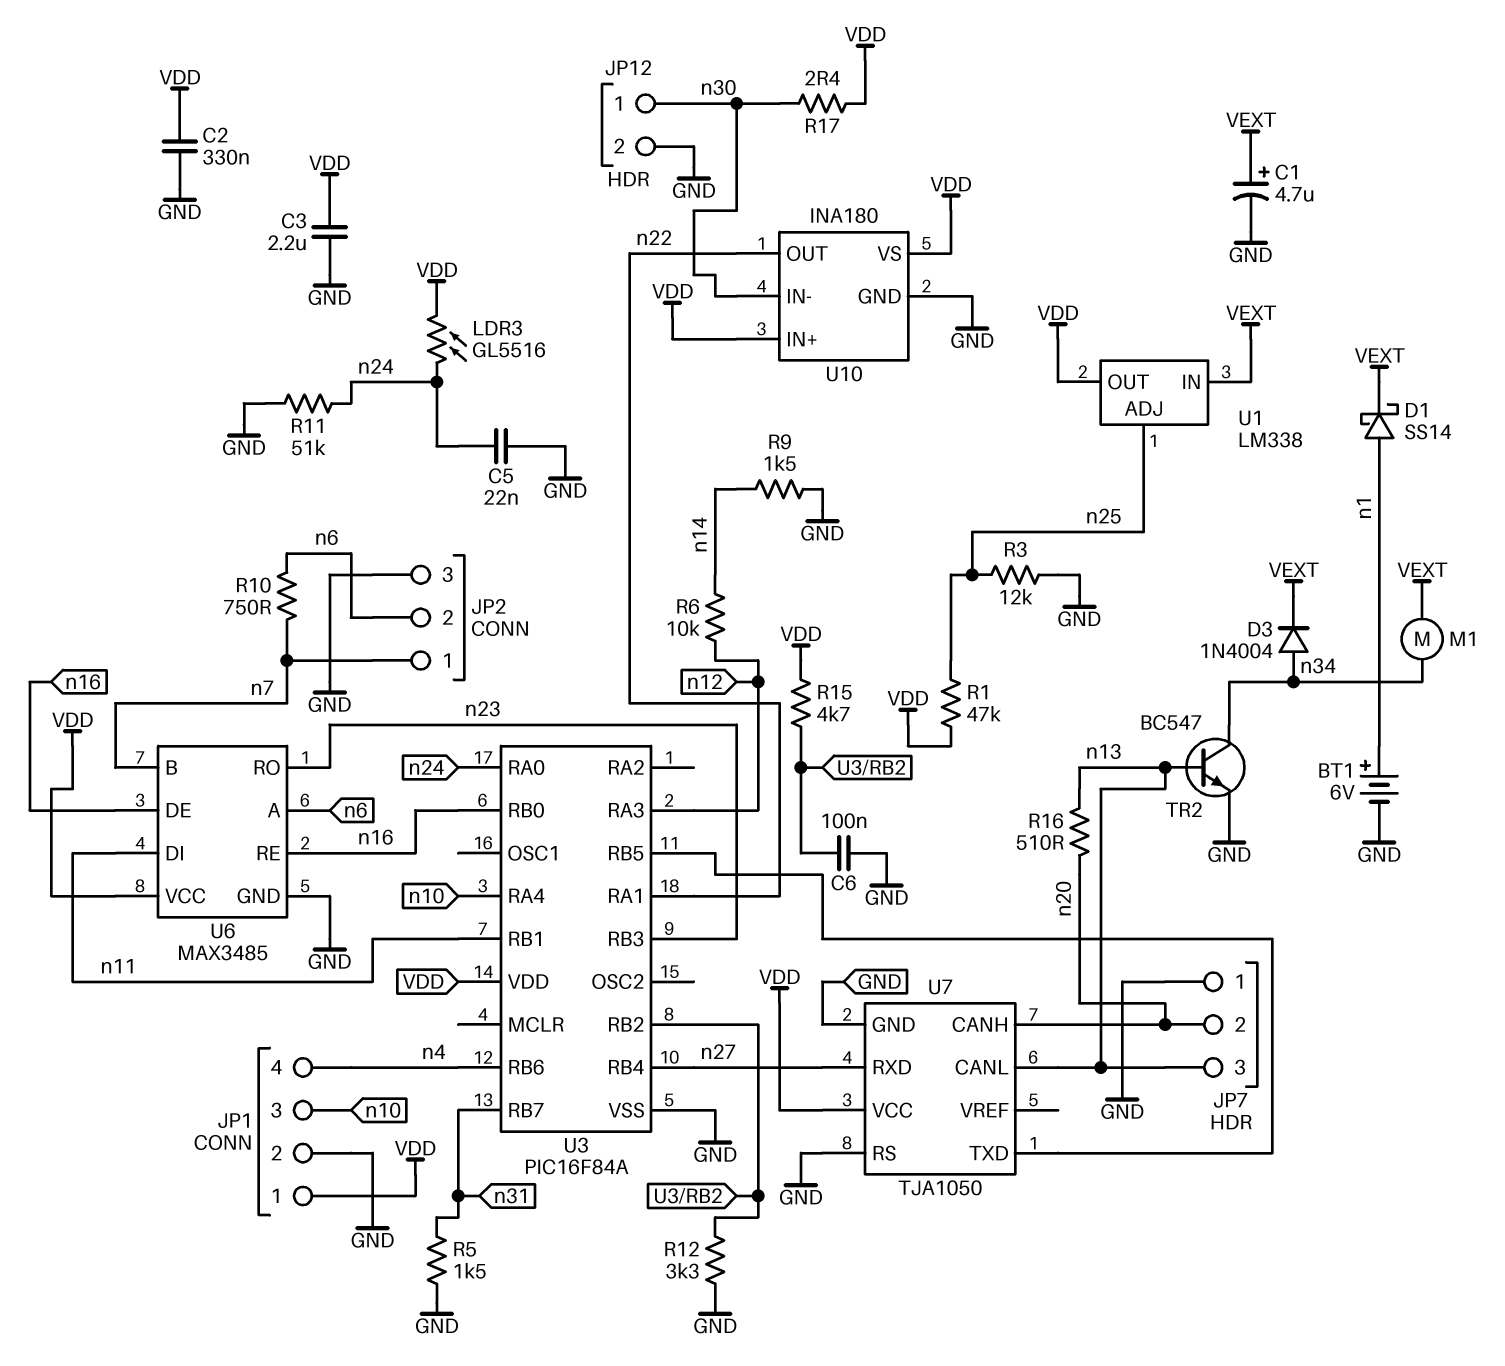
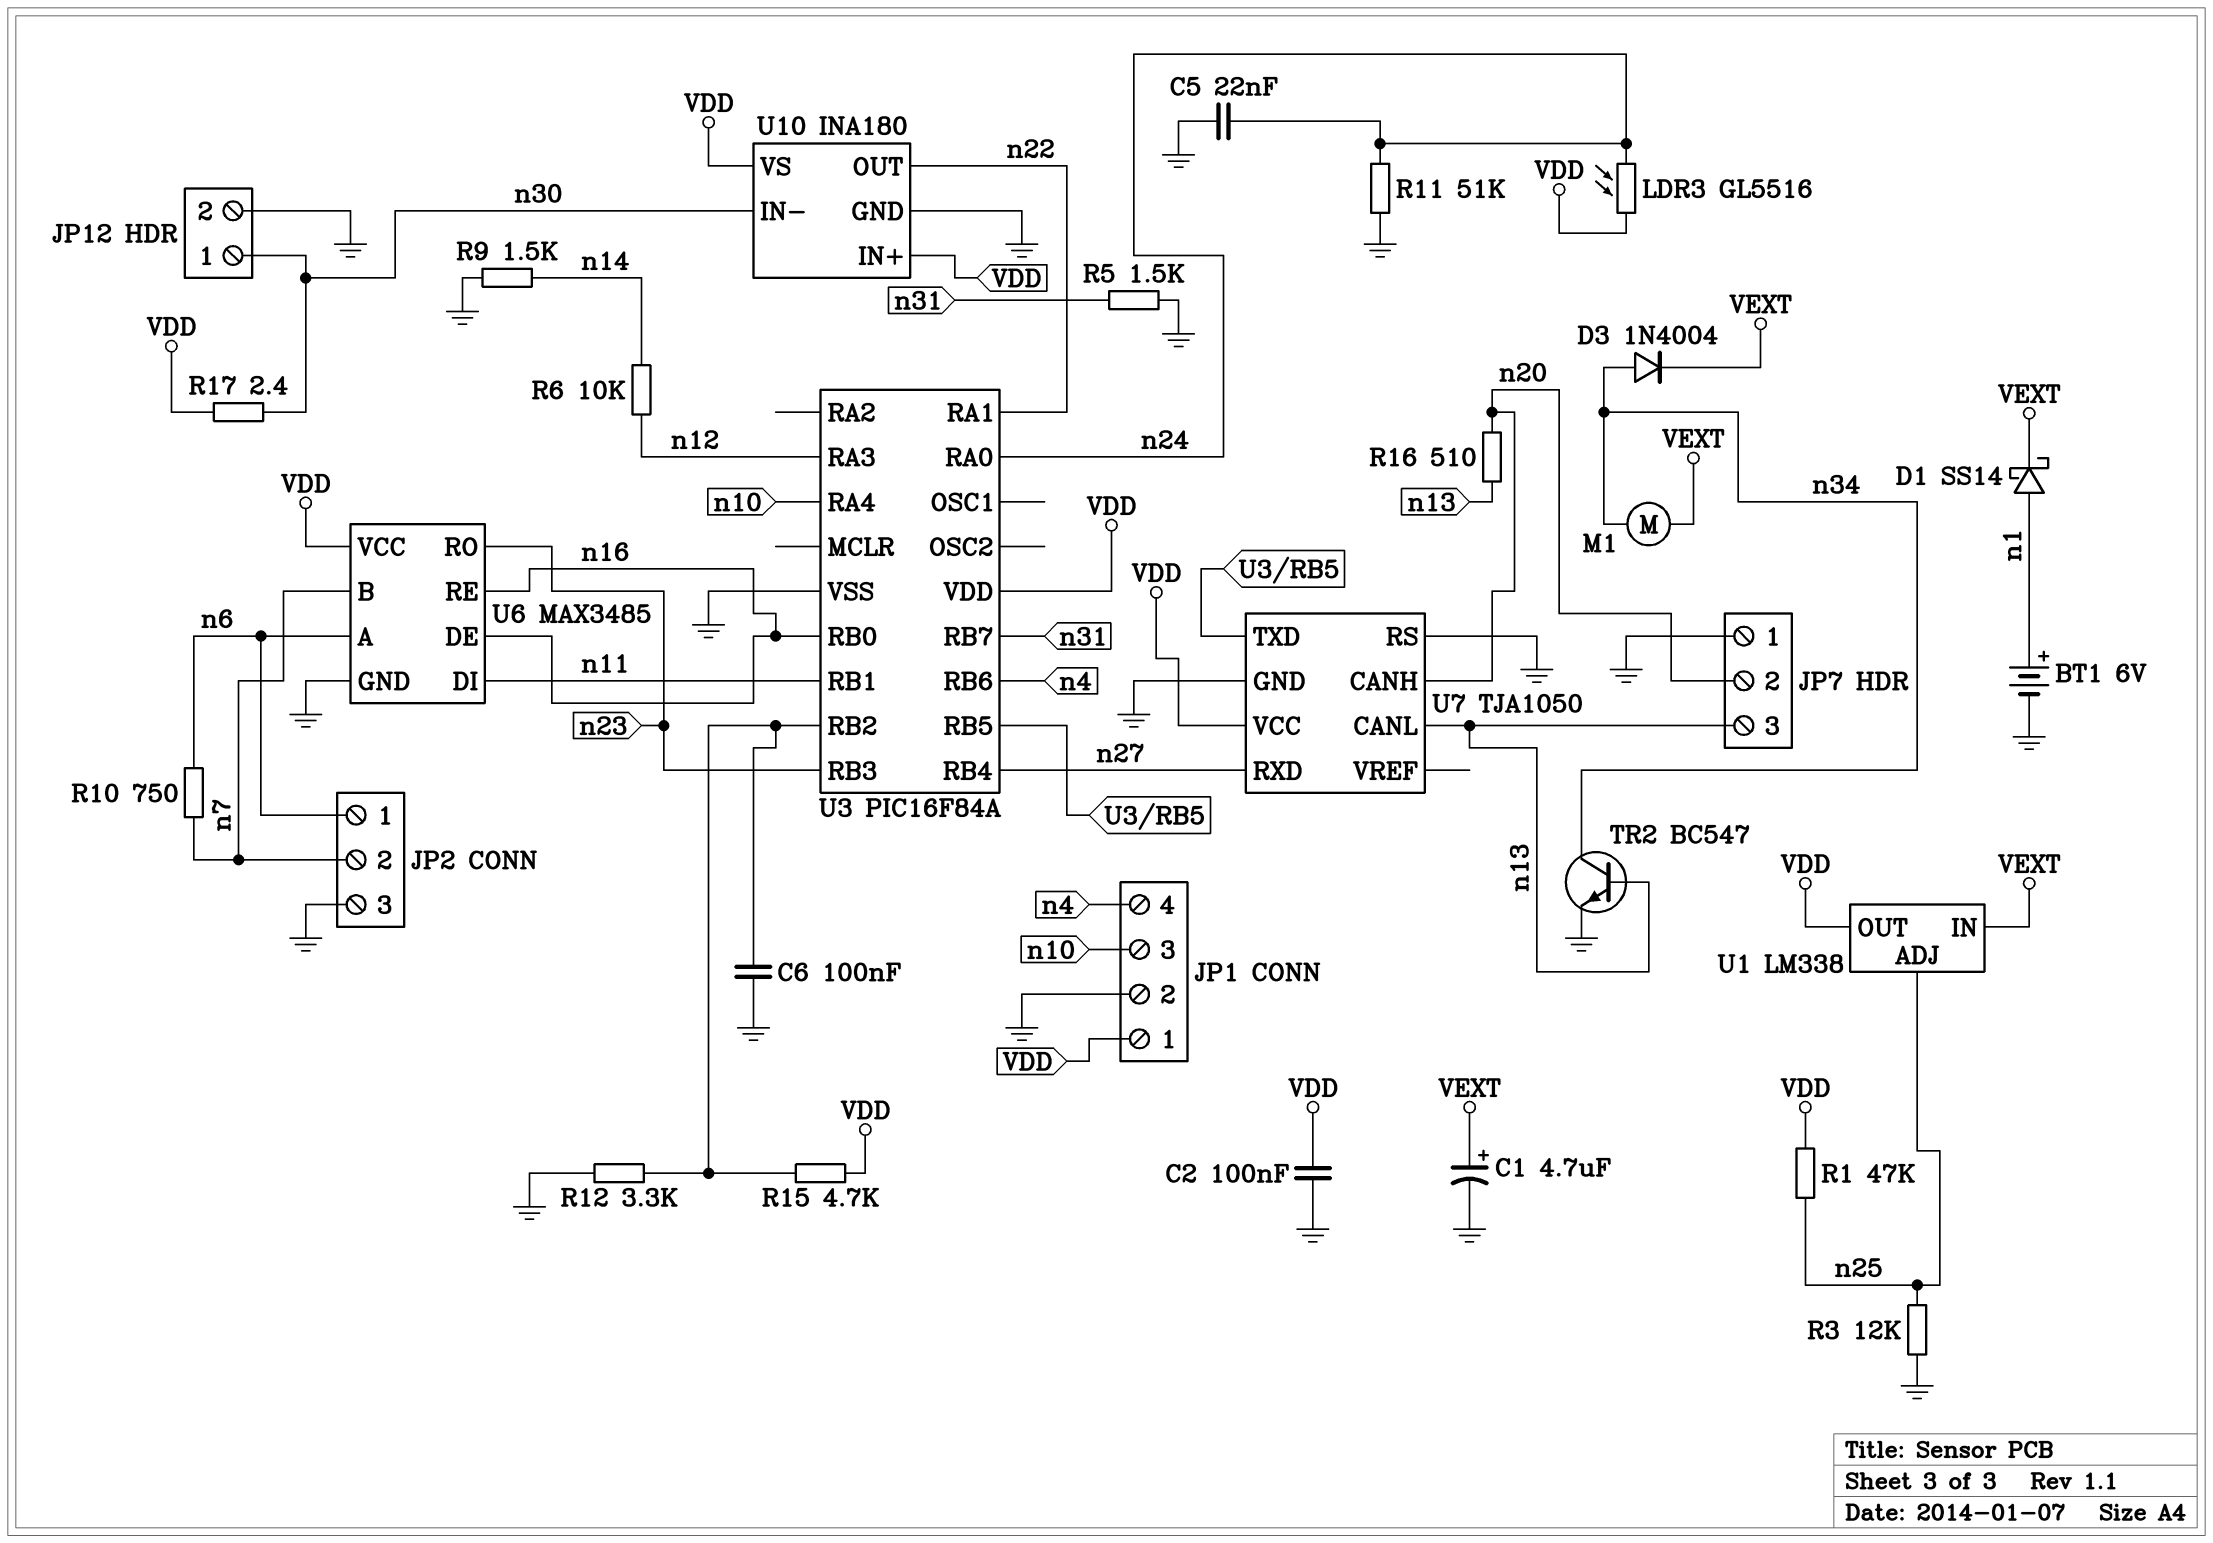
C2: 330nF (GND, VDD) -> 100nF (GND, VDD)
C3: 2.2uF (GND, VDD) -> none
JP2 pin 1: n7 -> n6
JP2 pin 2: n6 -> n7

